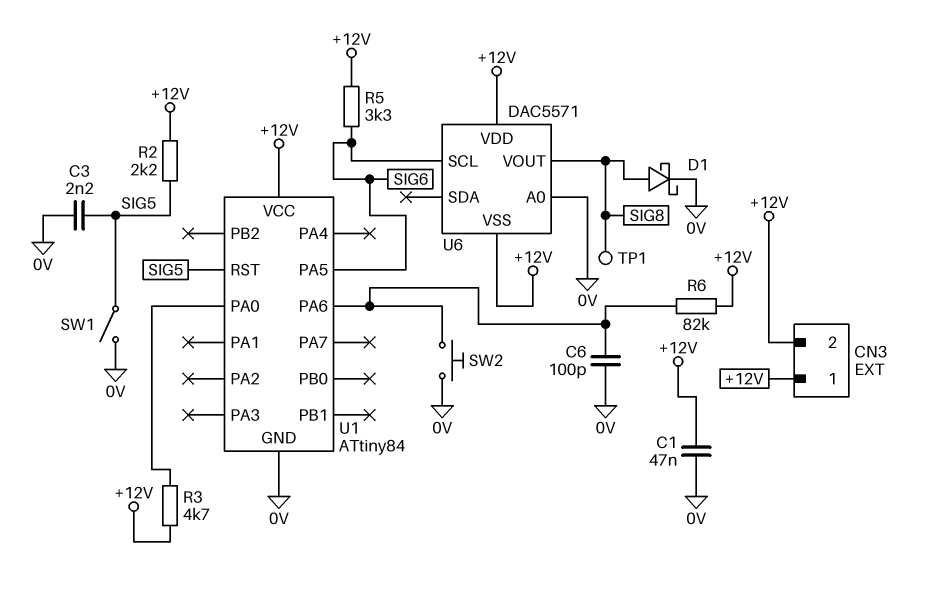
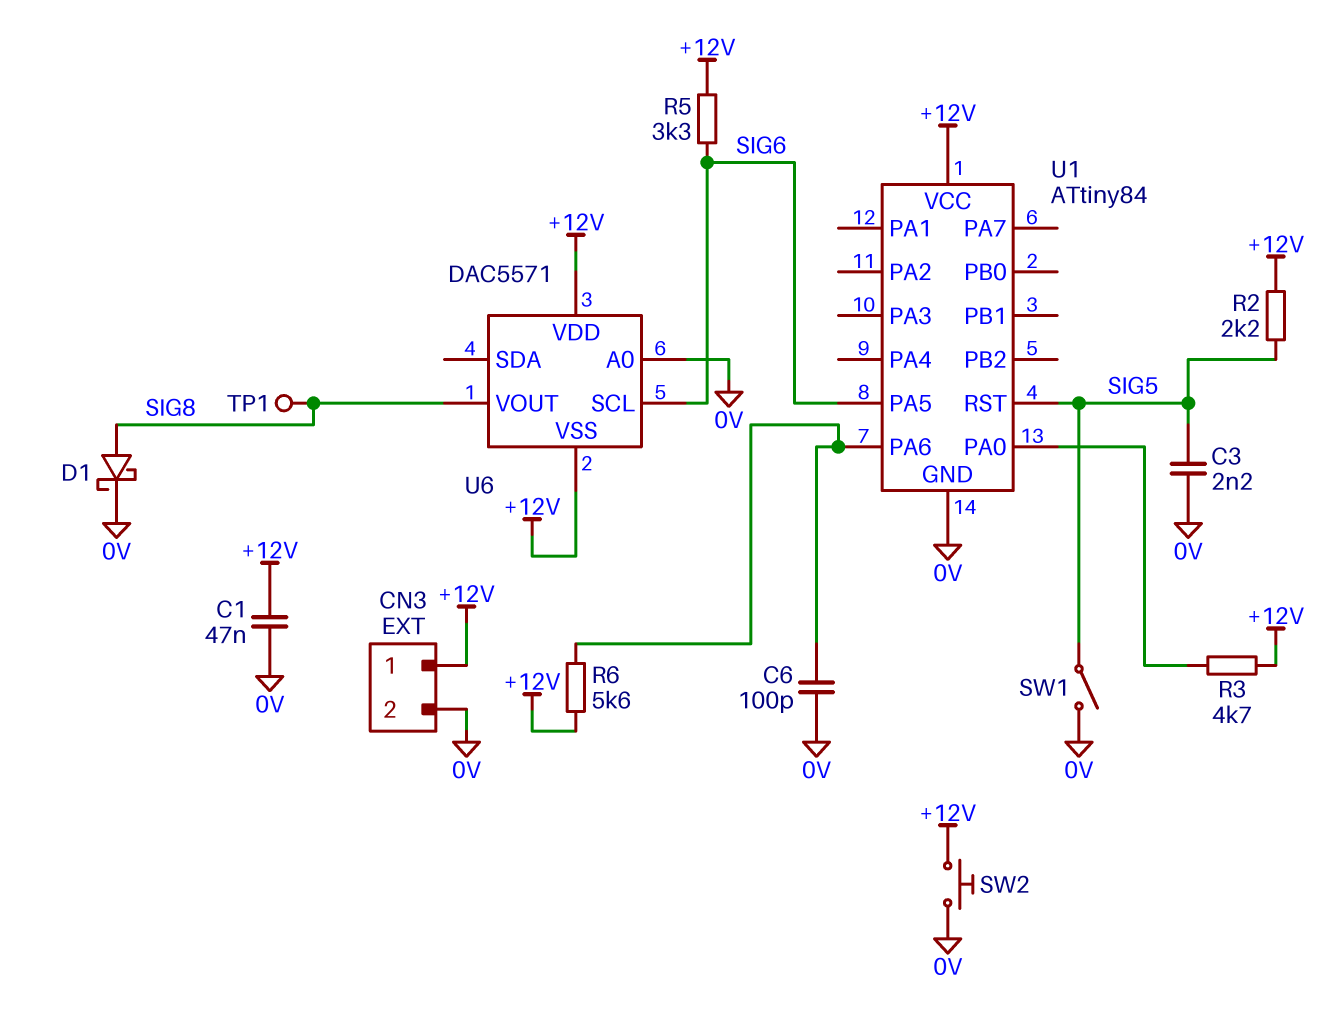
CN3 pin 2: +12V -> 0V
R6: 82k (+12V, U1/PA6) -> 5.6k (+12V, U1/PA6)
SW2: button (0V, U1/PA6) -> button (+12V, 0V)

